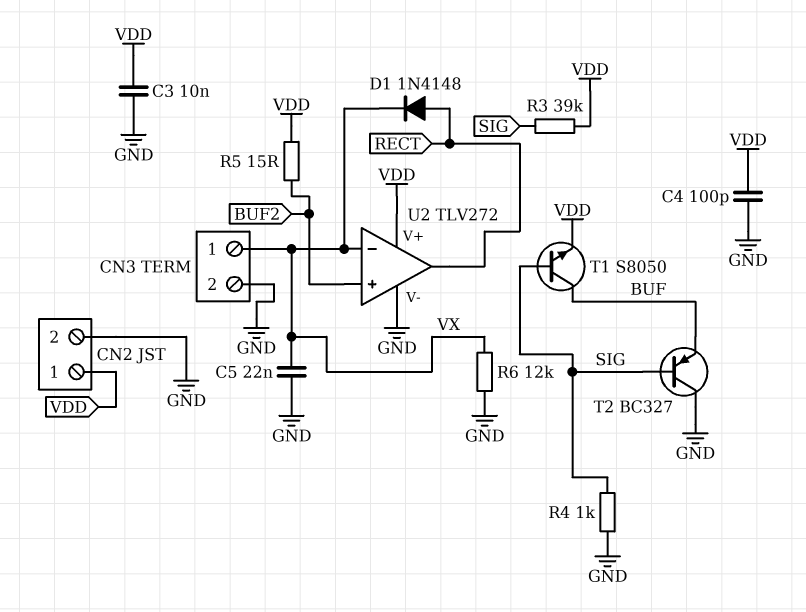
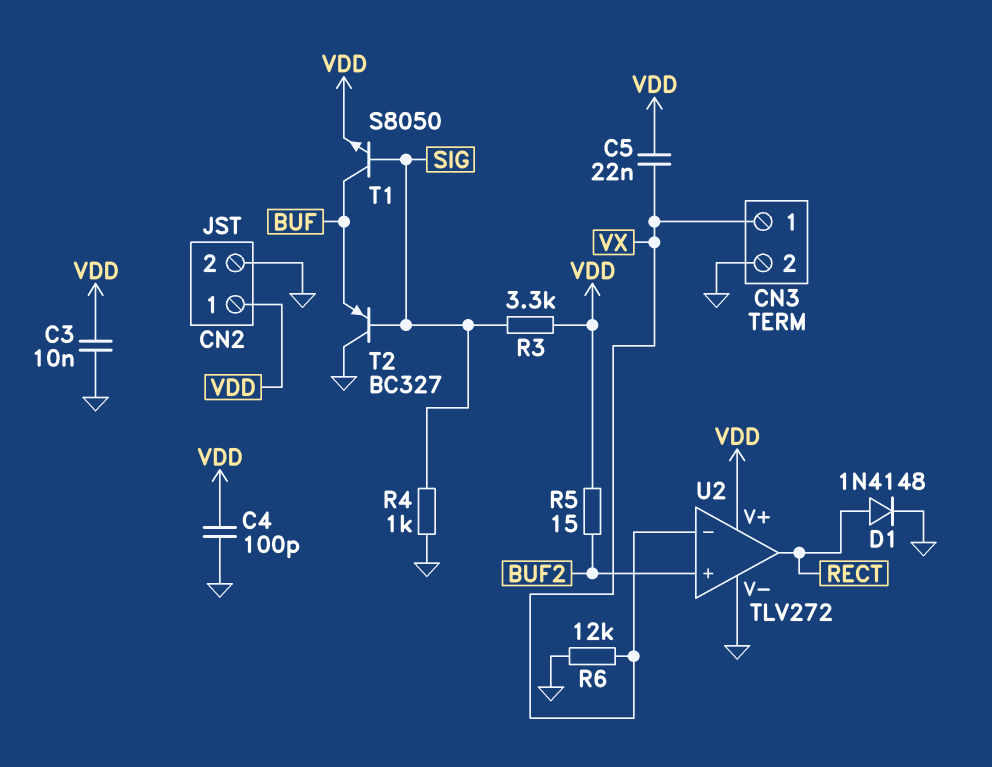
C5: 22nF (GND, VX) -> 22nF (VDD, VX)
D1: diode 1N4148 (A RECT, K VX) -> diode 1N4148 (A RECT, K GND)
R3: 39k (SIG, VDD) -> 3.3k (SIG, VDD)

